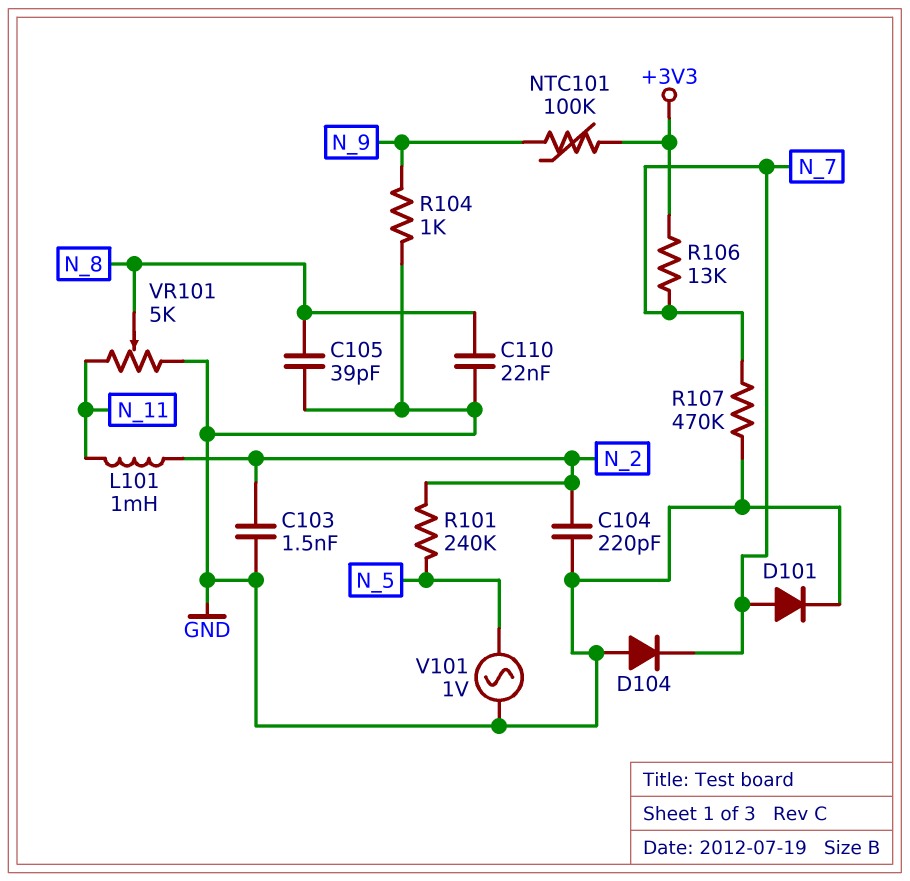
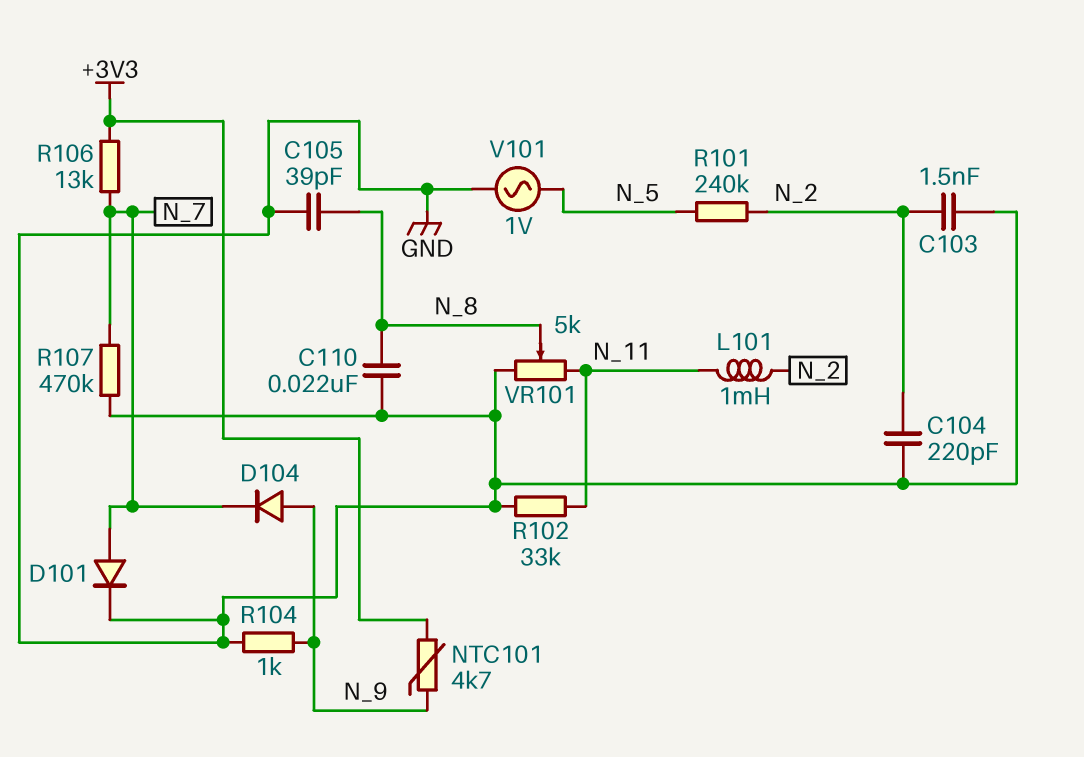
D104: diode (A GND, K N_7) -> diode (A N_9, K N_7)
NTC101: 100k (+3V3, N_9) -> 4.7k (+3V3, N_9)
R102: none -> 33k (GND, N_11)

